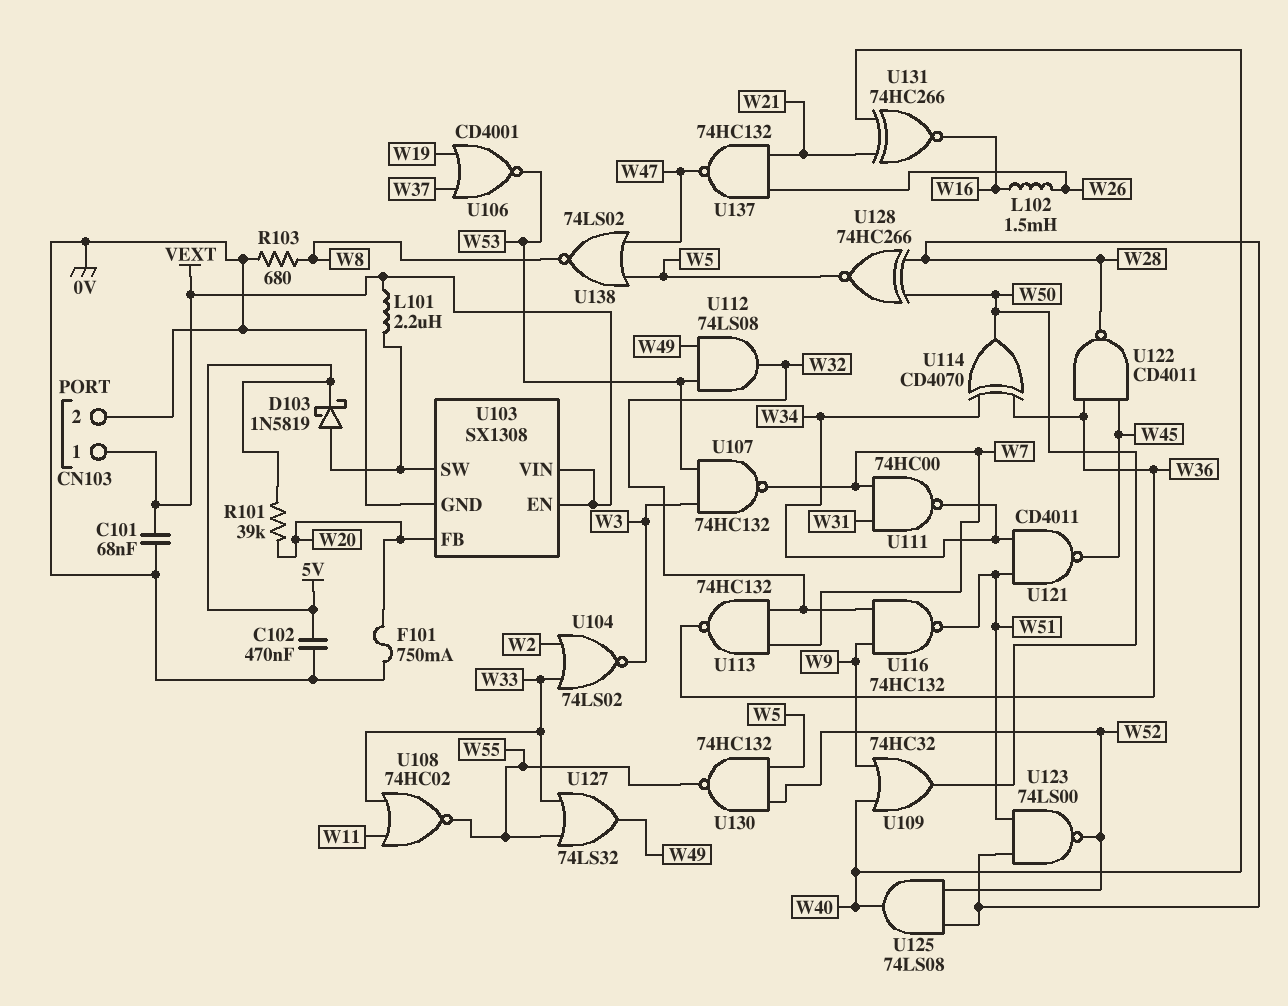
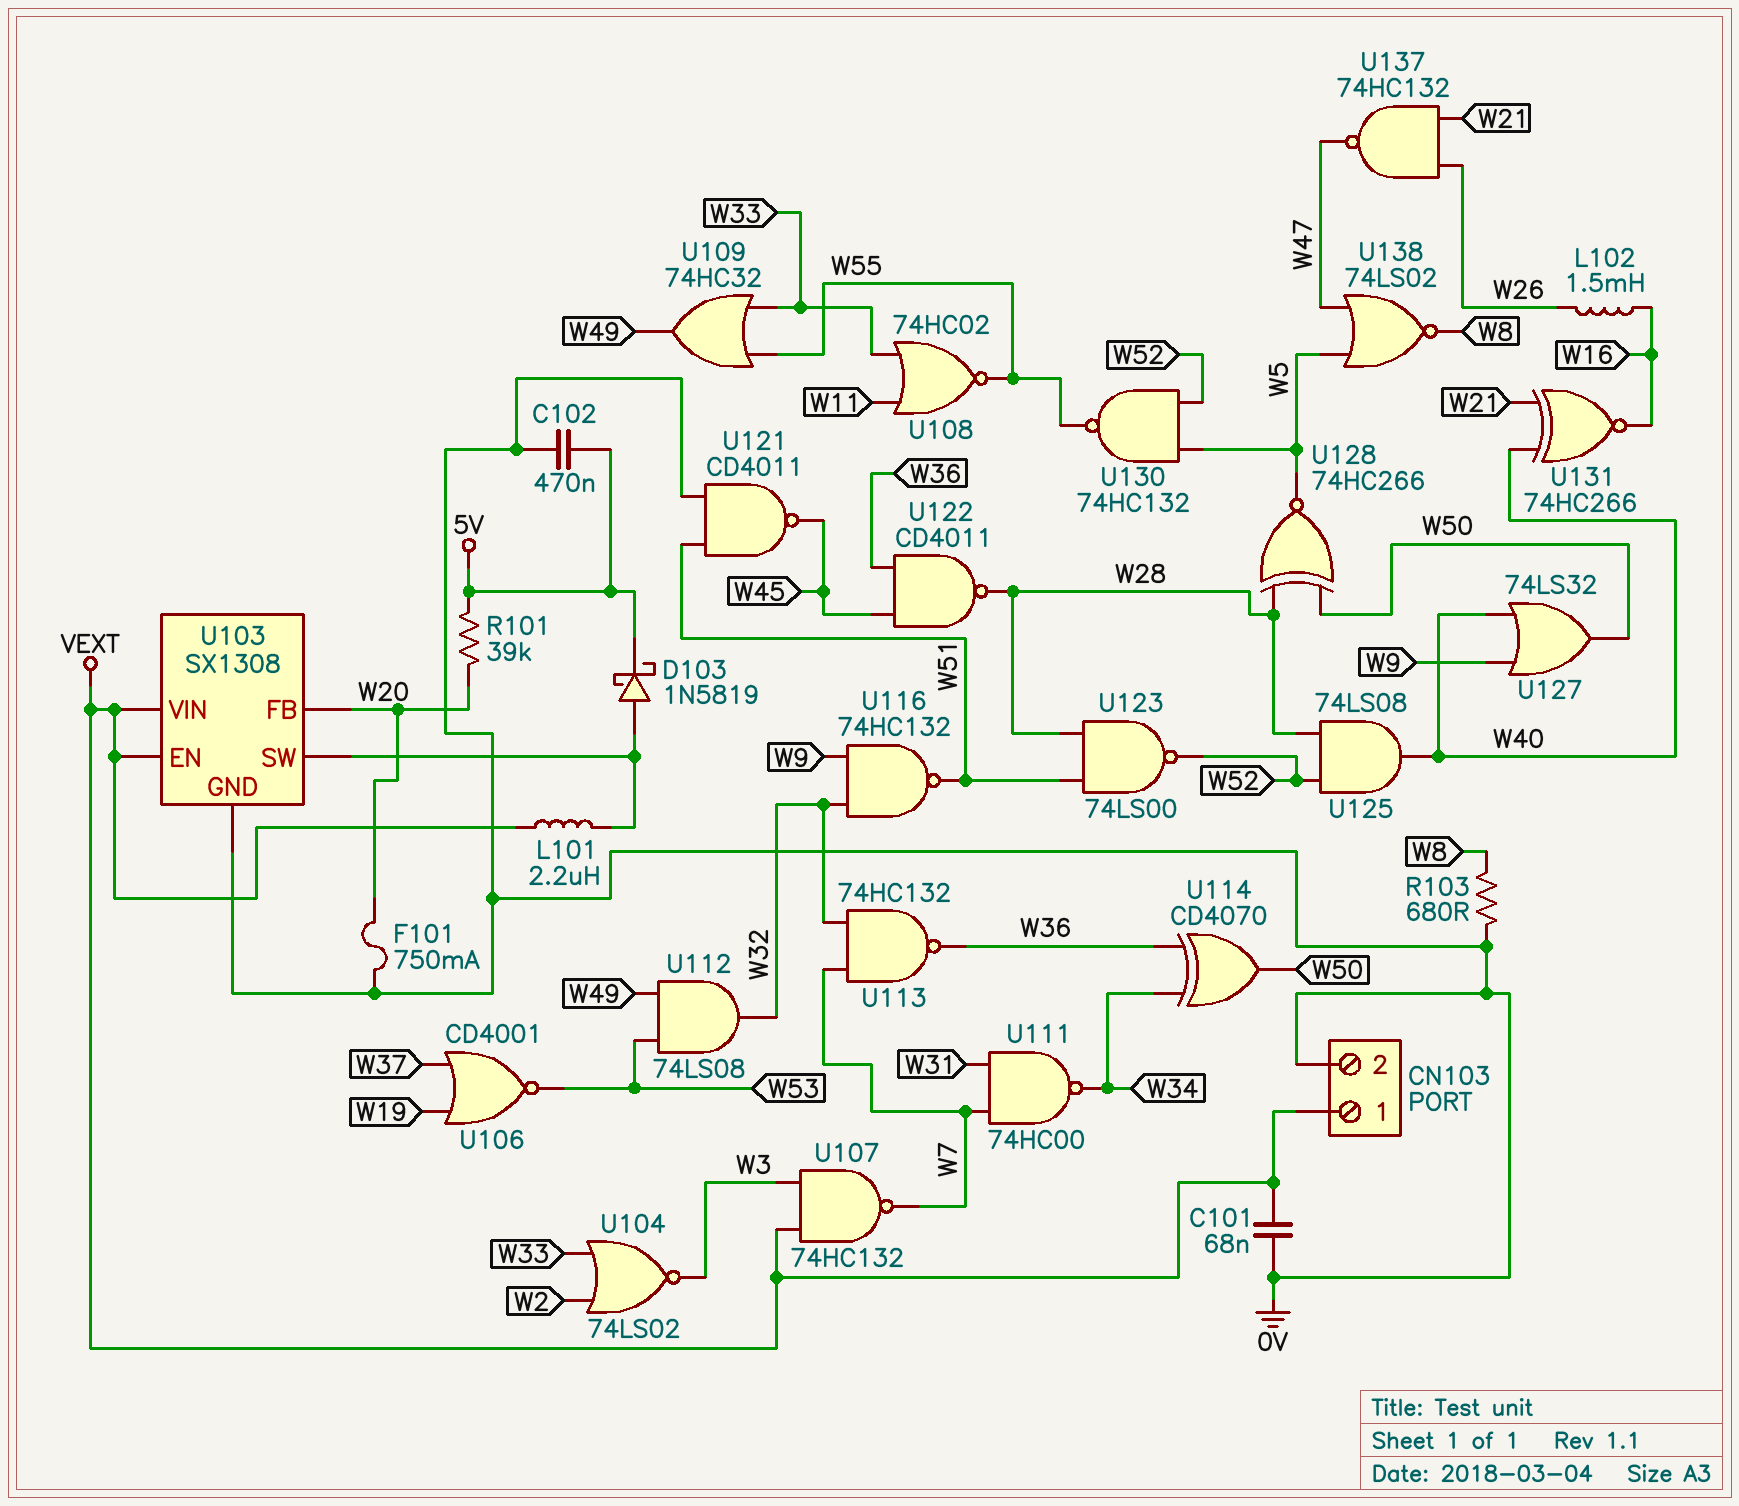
U107: NAND 74HC132 (in W3, in W53, out W7) -> NAND 74HC132 (in VEXT, in W3, out W7)
U109: OR 74HC32 (in W9, in W40, out W50) -> OR 74HC32 (in W33, in W55, out W49)
U121: NAND CD4011 (in W34, in W51, out W45) -> NAND CD4011 (in 0V, in W51, out W45)
U127: OR 74LS32 (in W33, in W55, out W49) -> OR 74LS32 (in W9, in W40, out W50)

